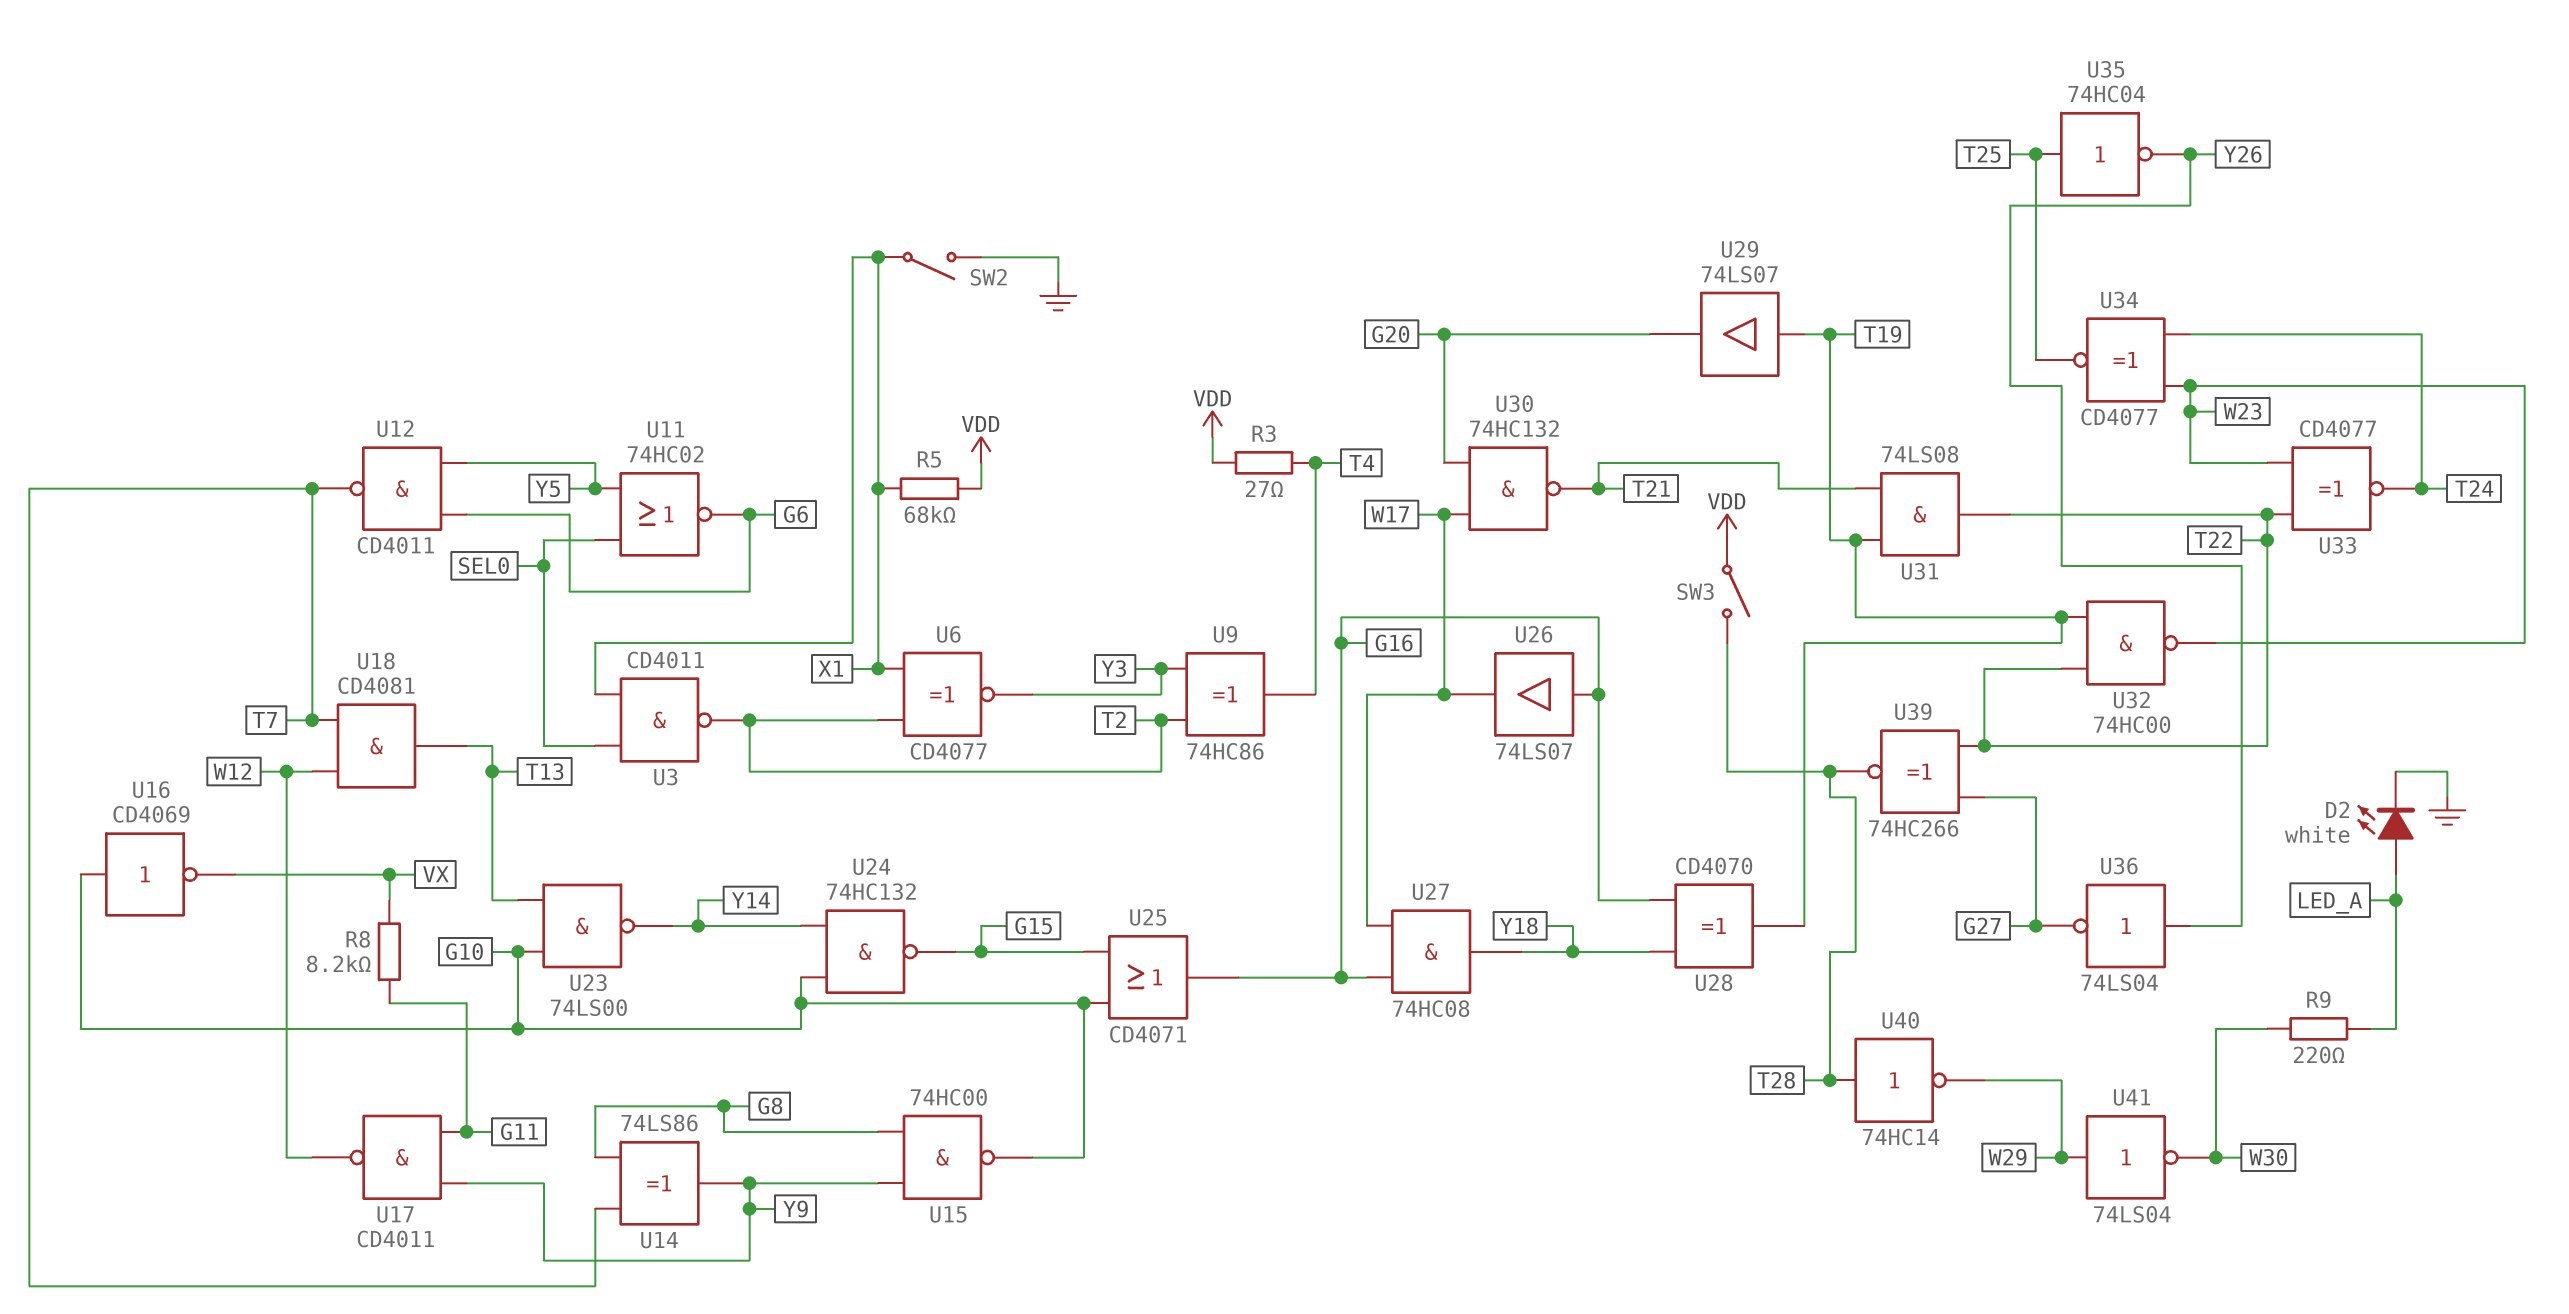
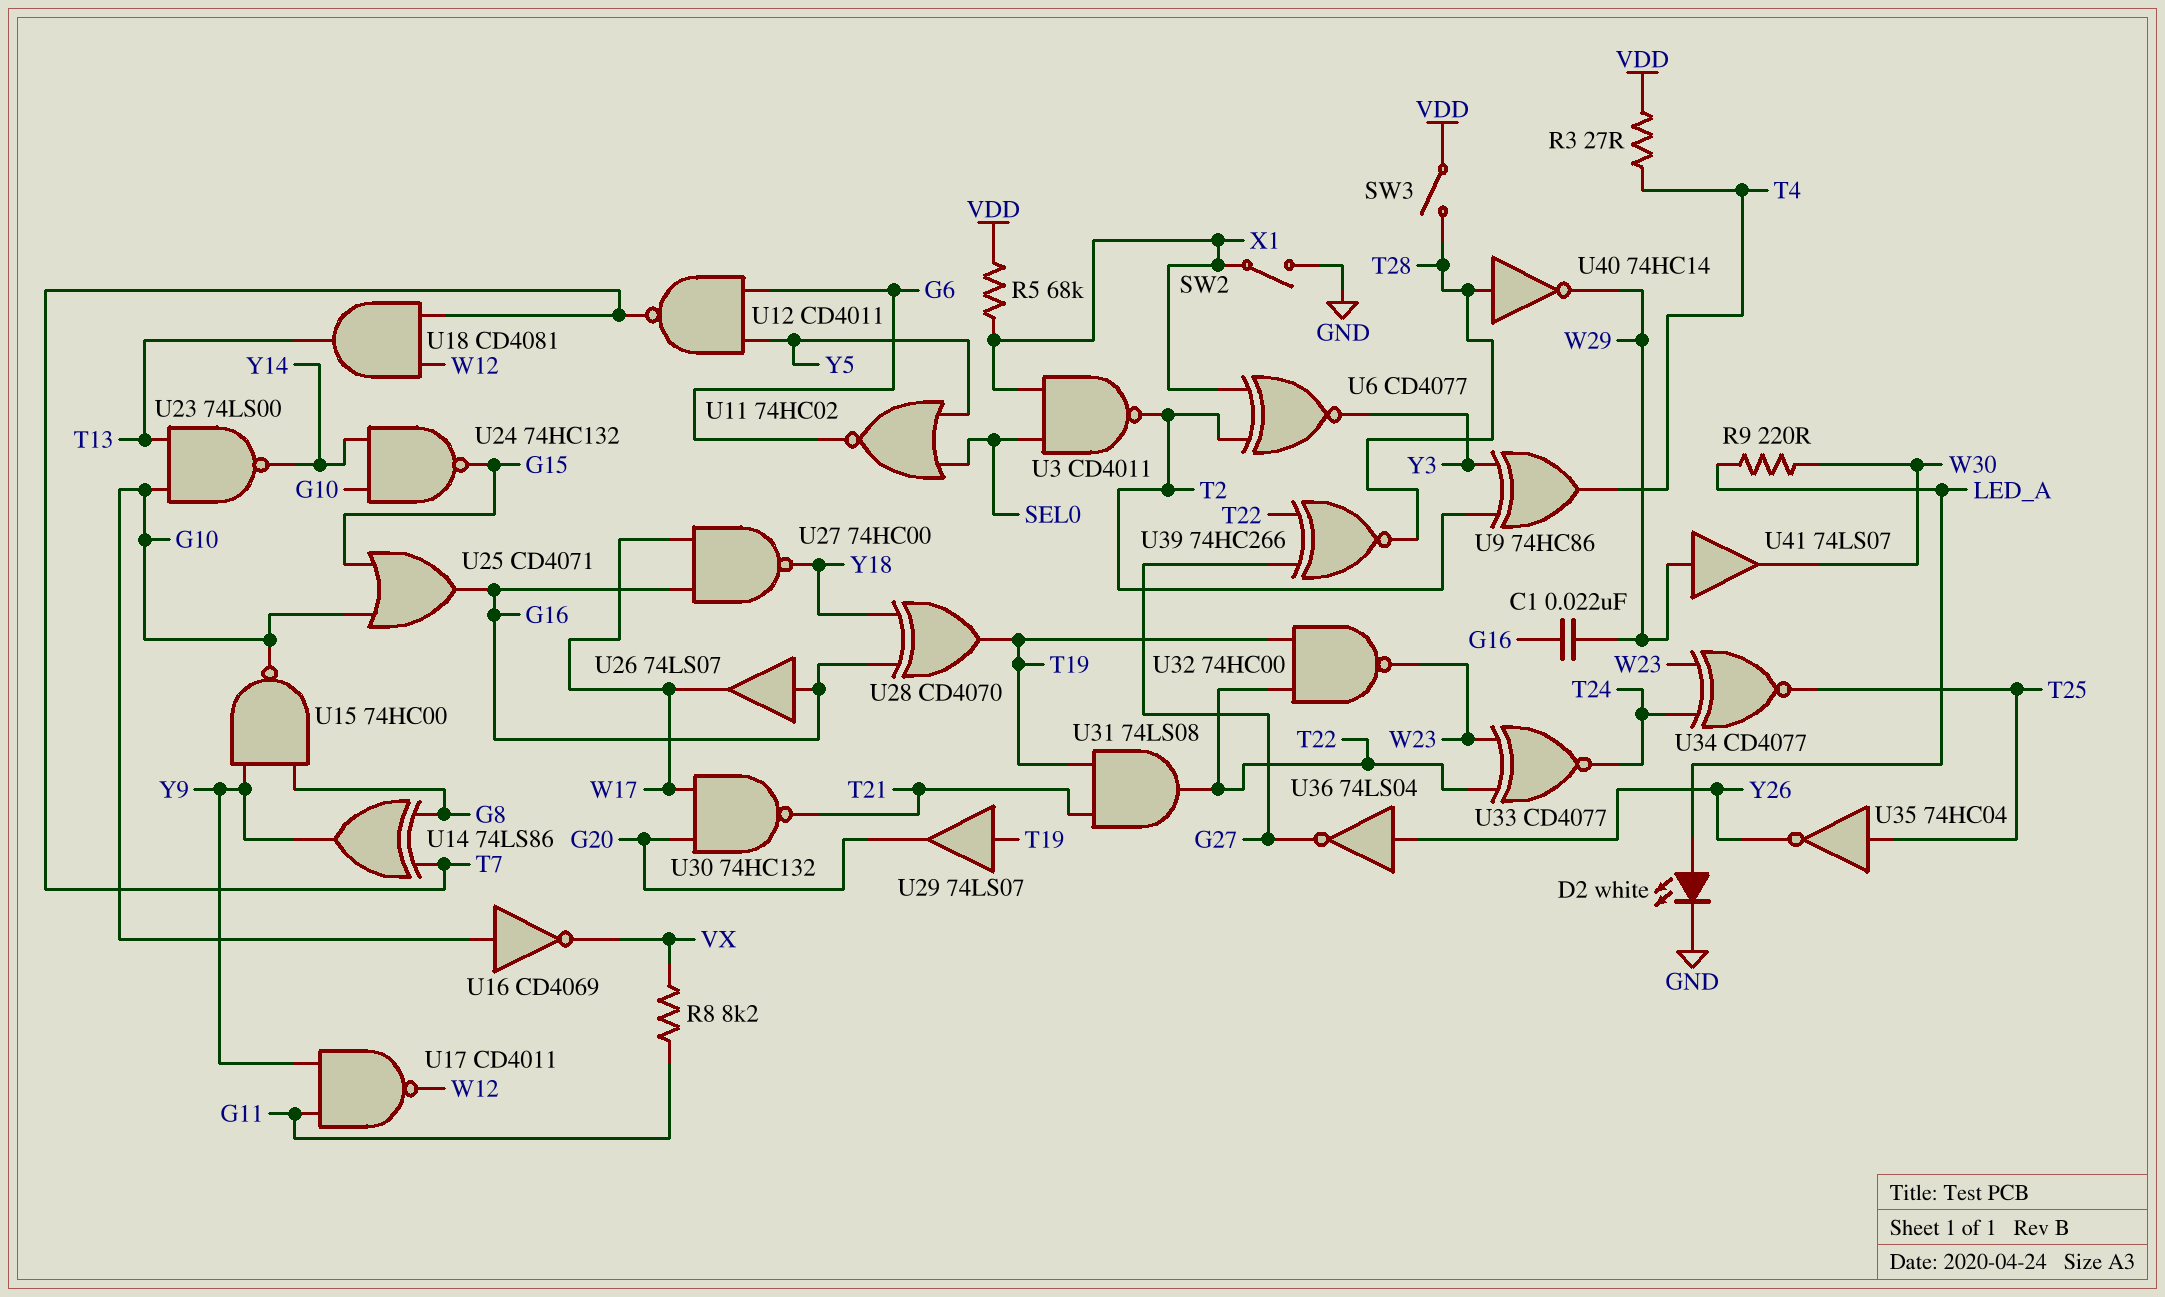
C1: none -> 22nF (G16, W29)
U27: AND 74HC08 (in G16, in W17, out Y18) -> NAND 74HC00 (in G16, in W17, out Y18)
U41: NOT 74LS04 (in W29, out W30) -> buffer 74LS07 (in W29, out W30)

